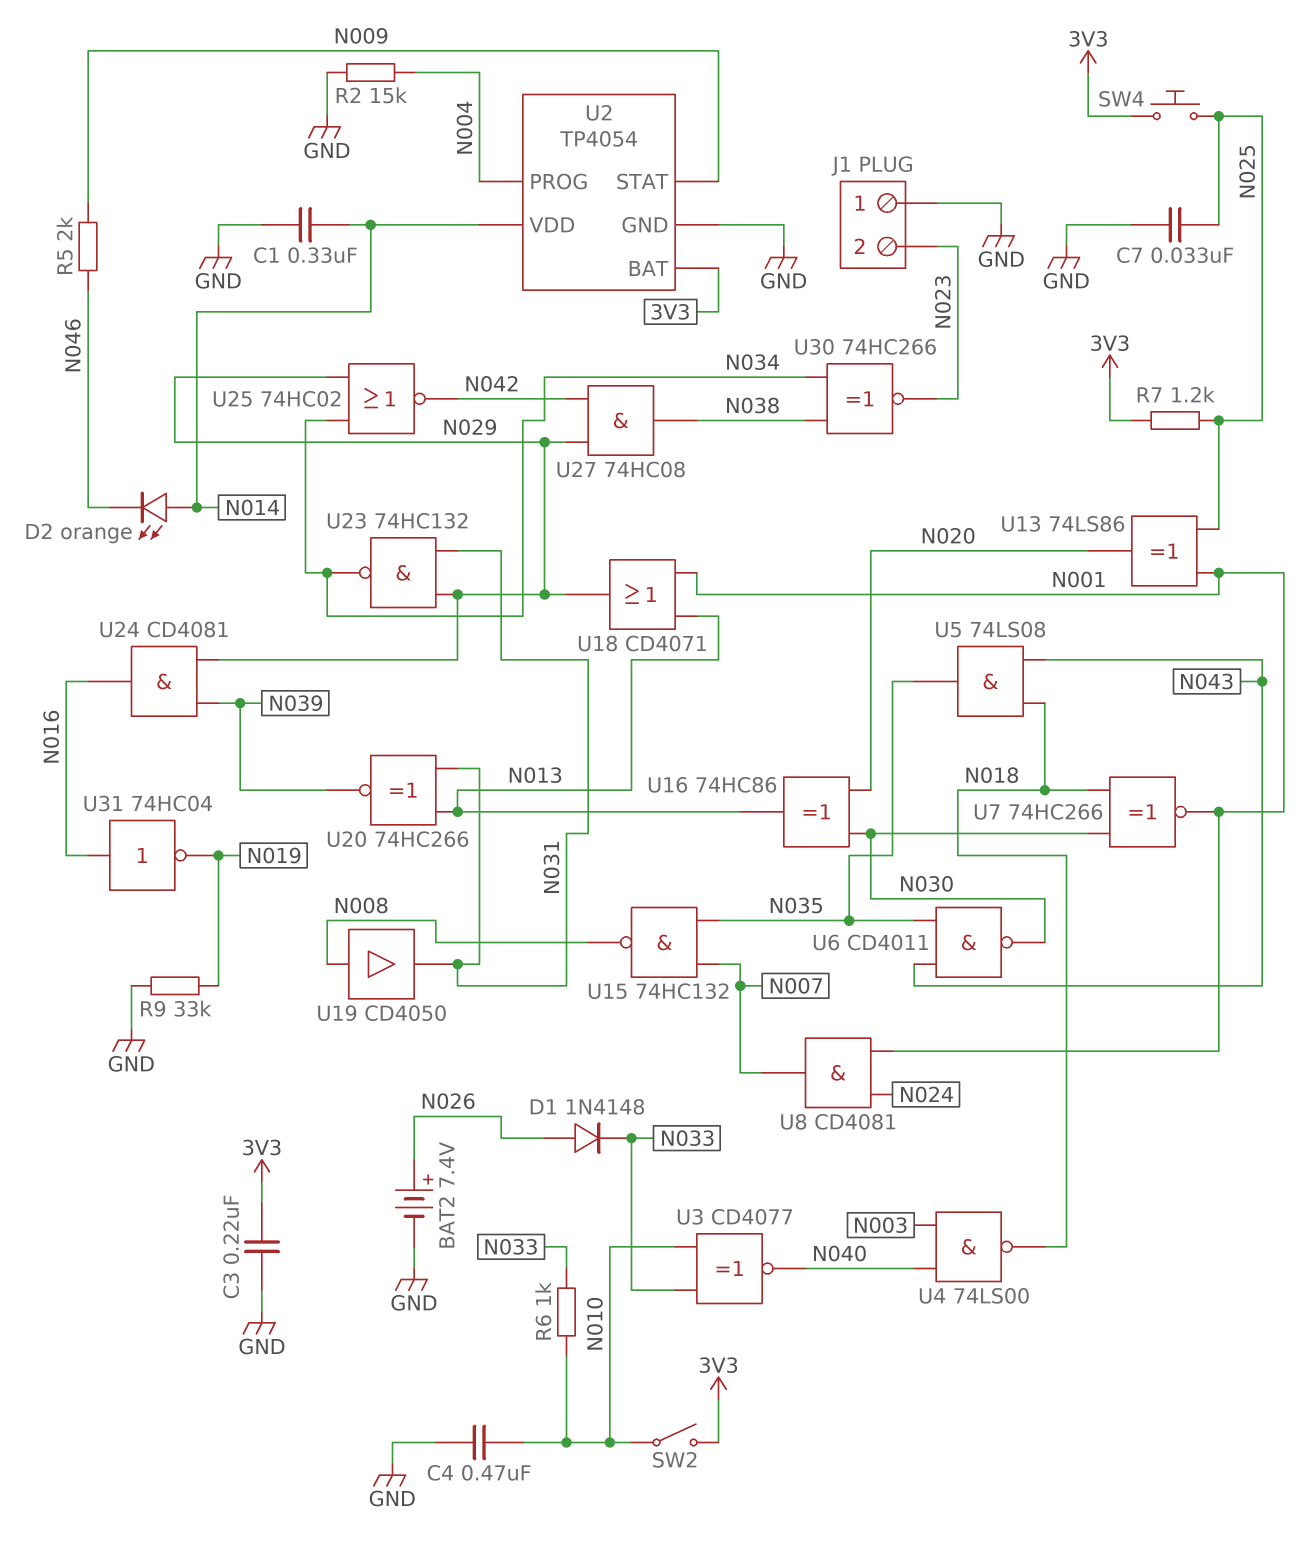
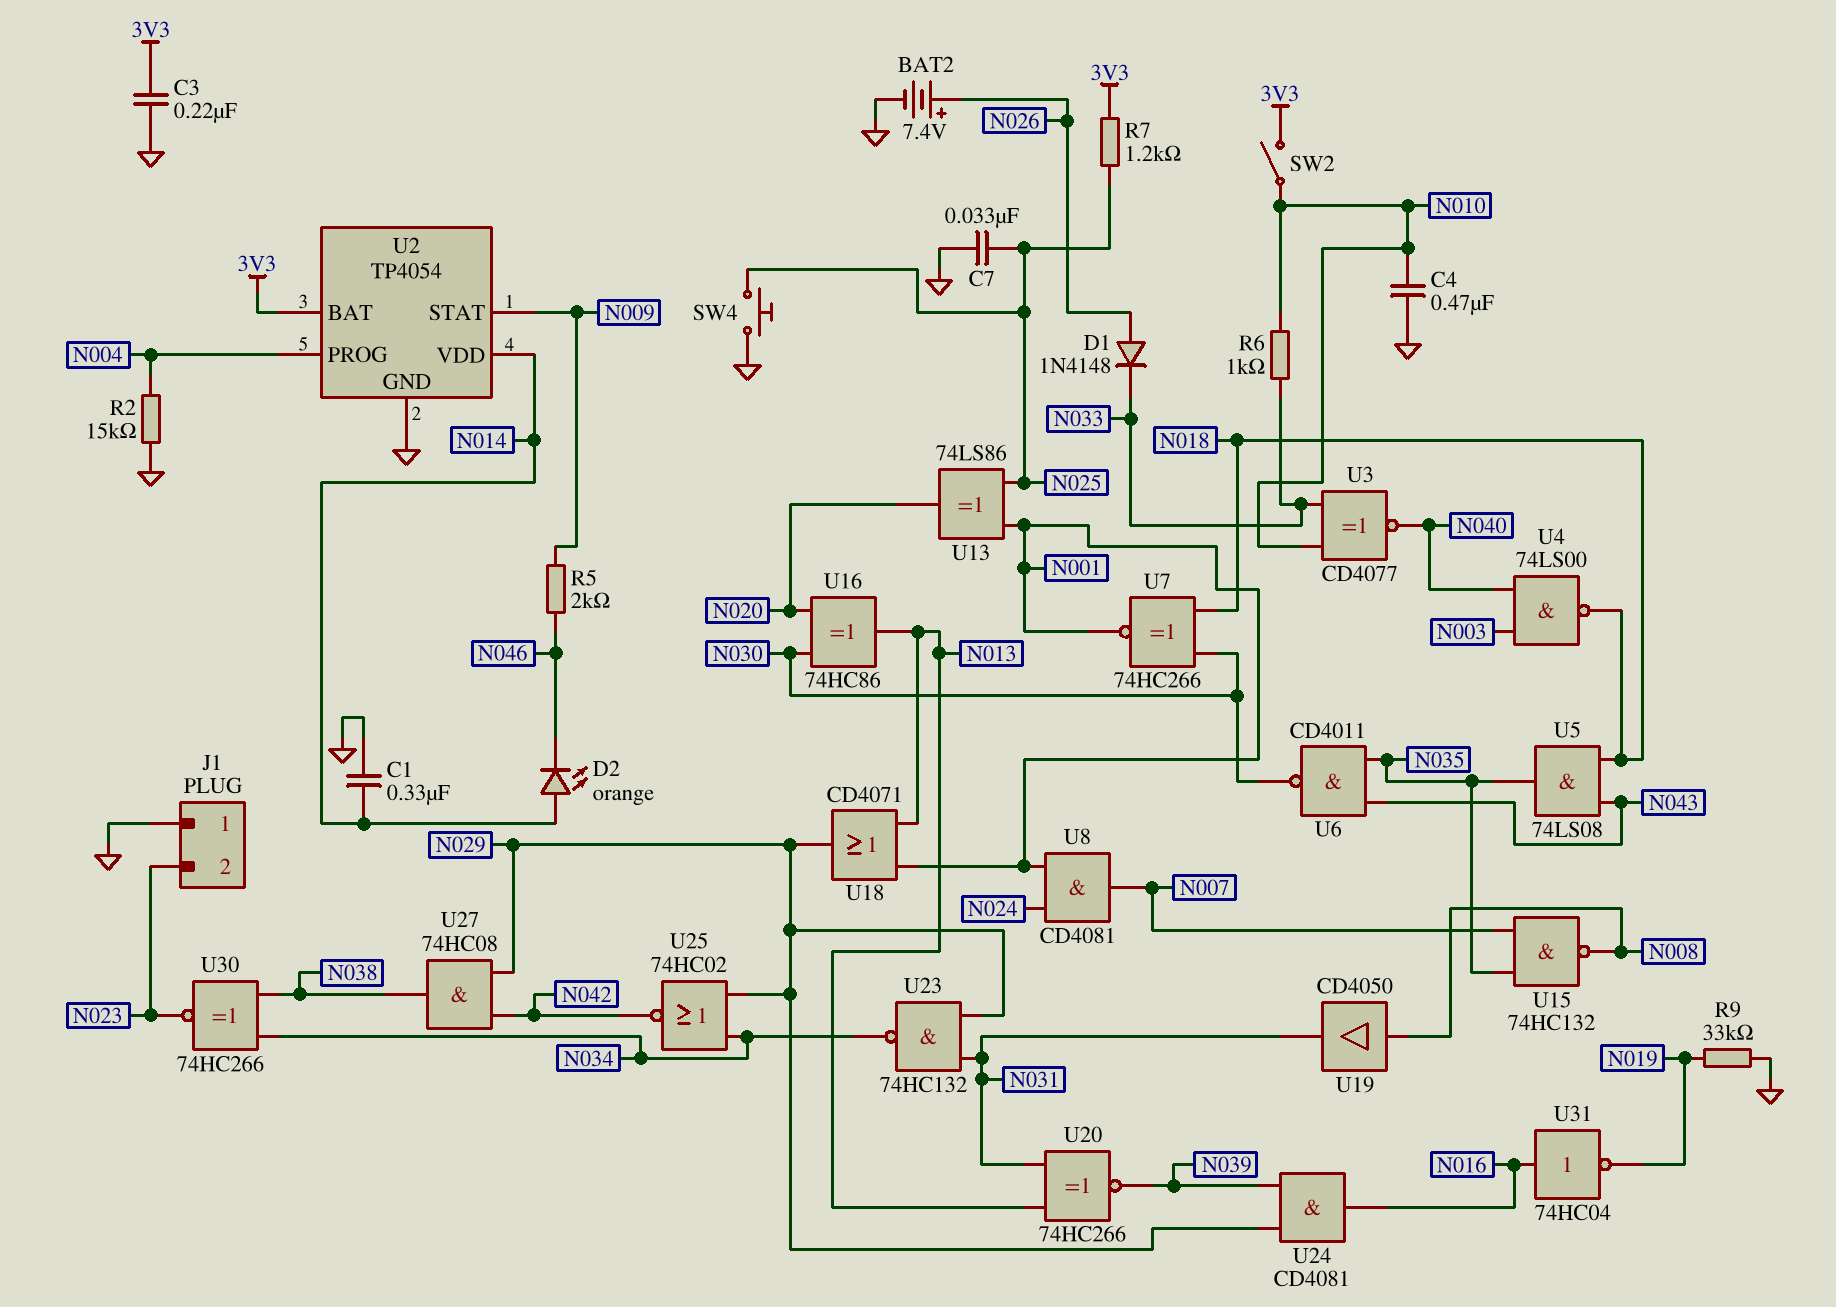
SW4: button (3V3, N025) -> button (GND, N025)

